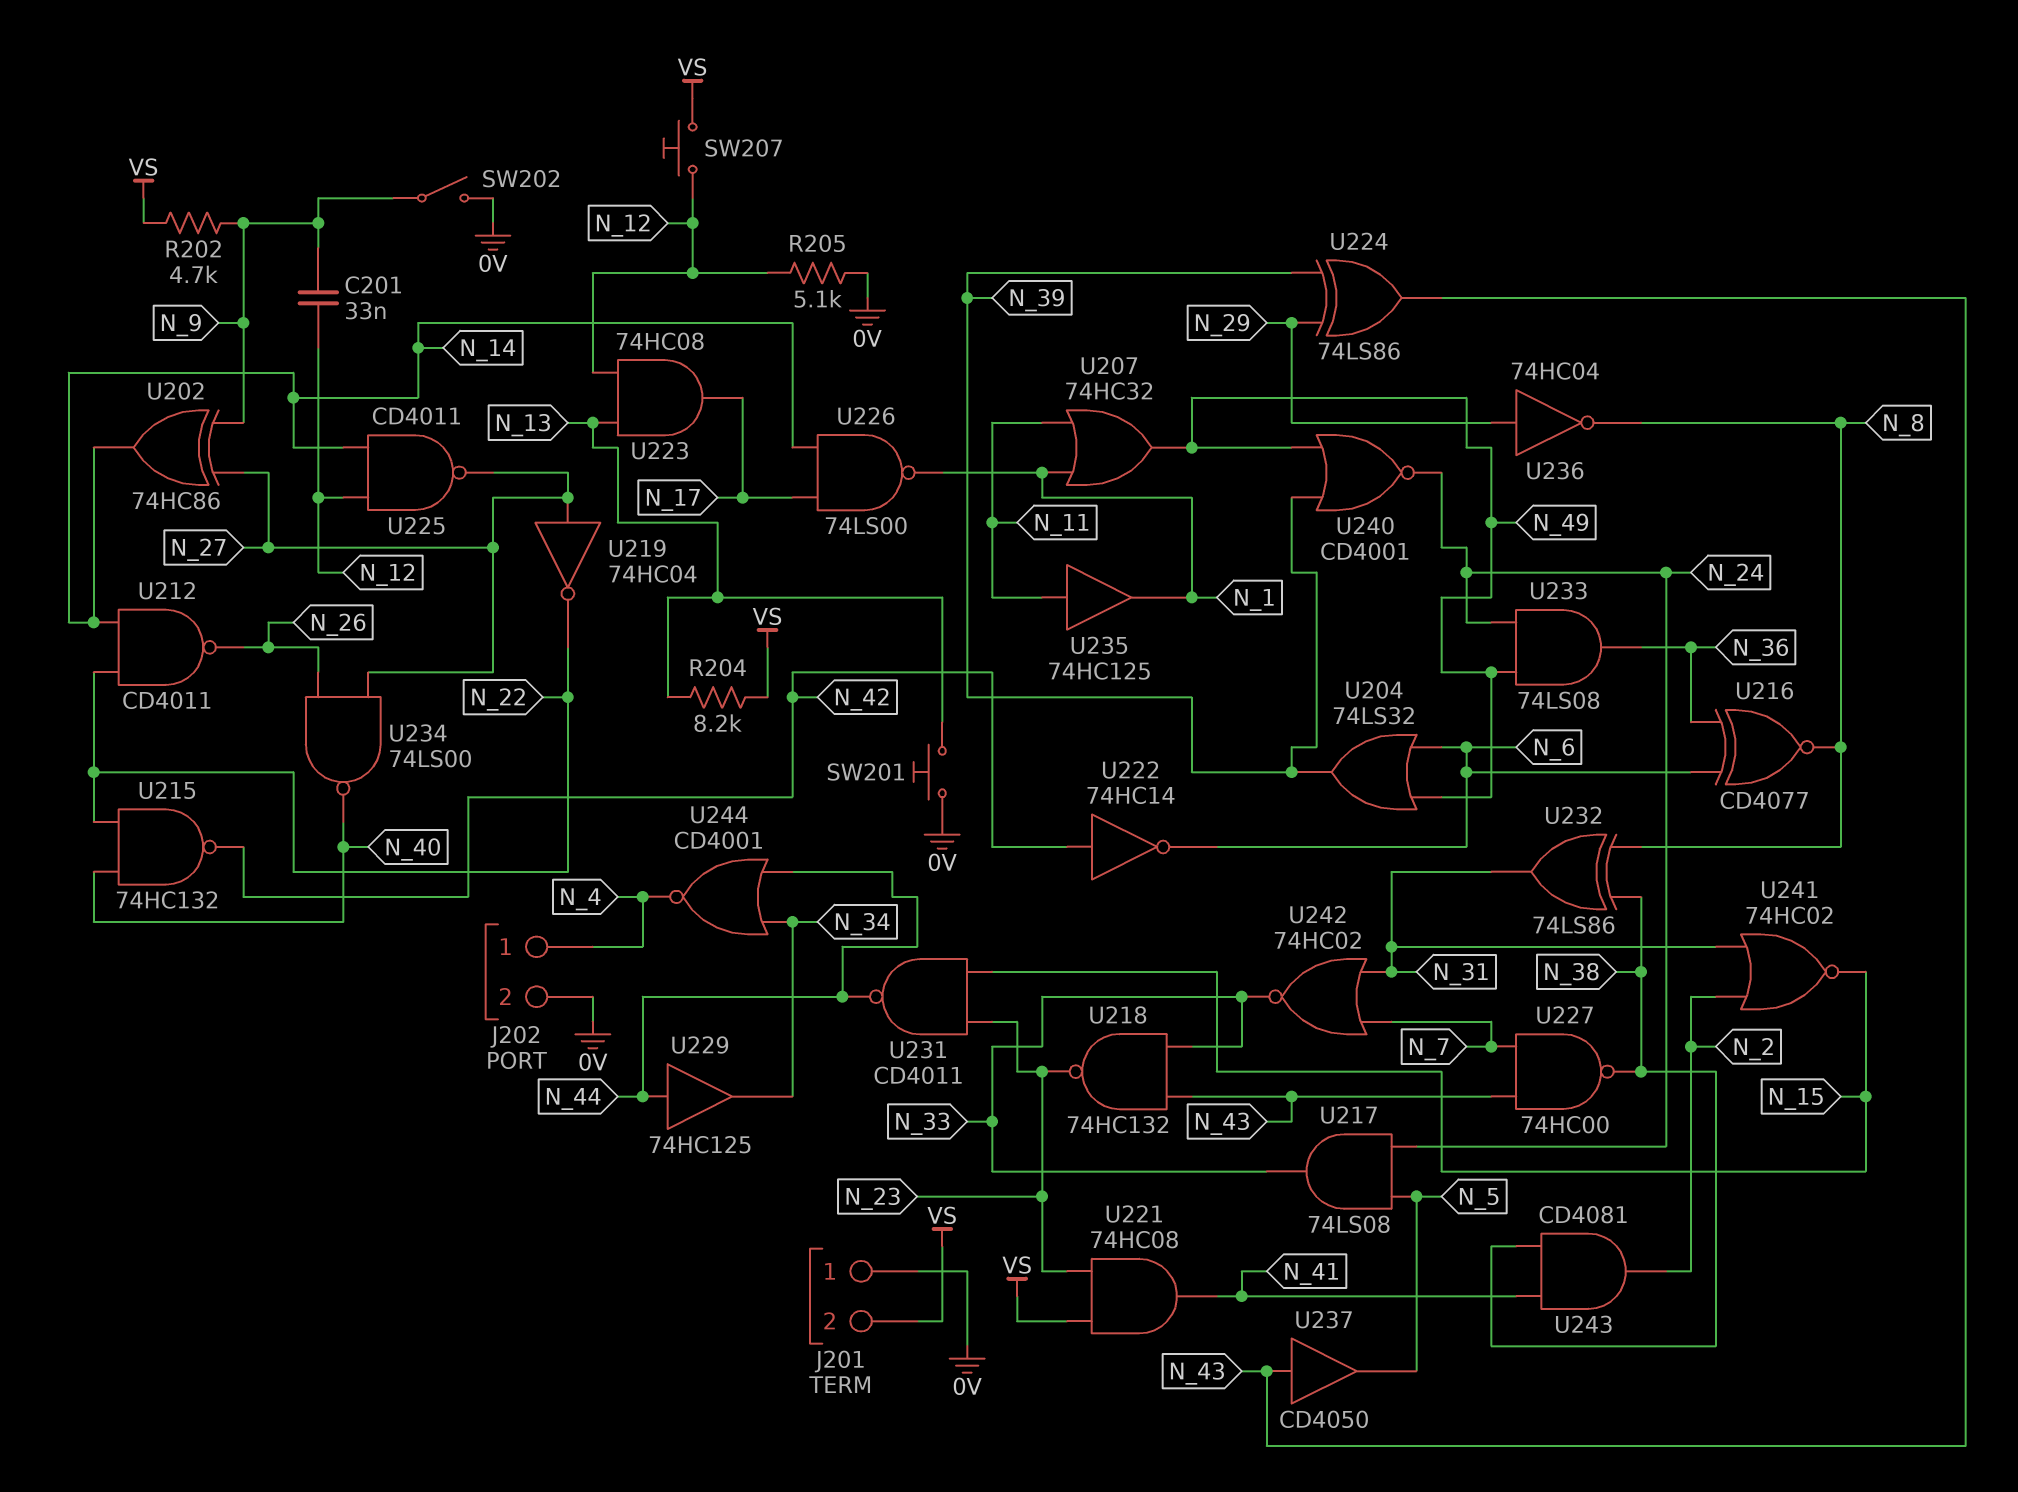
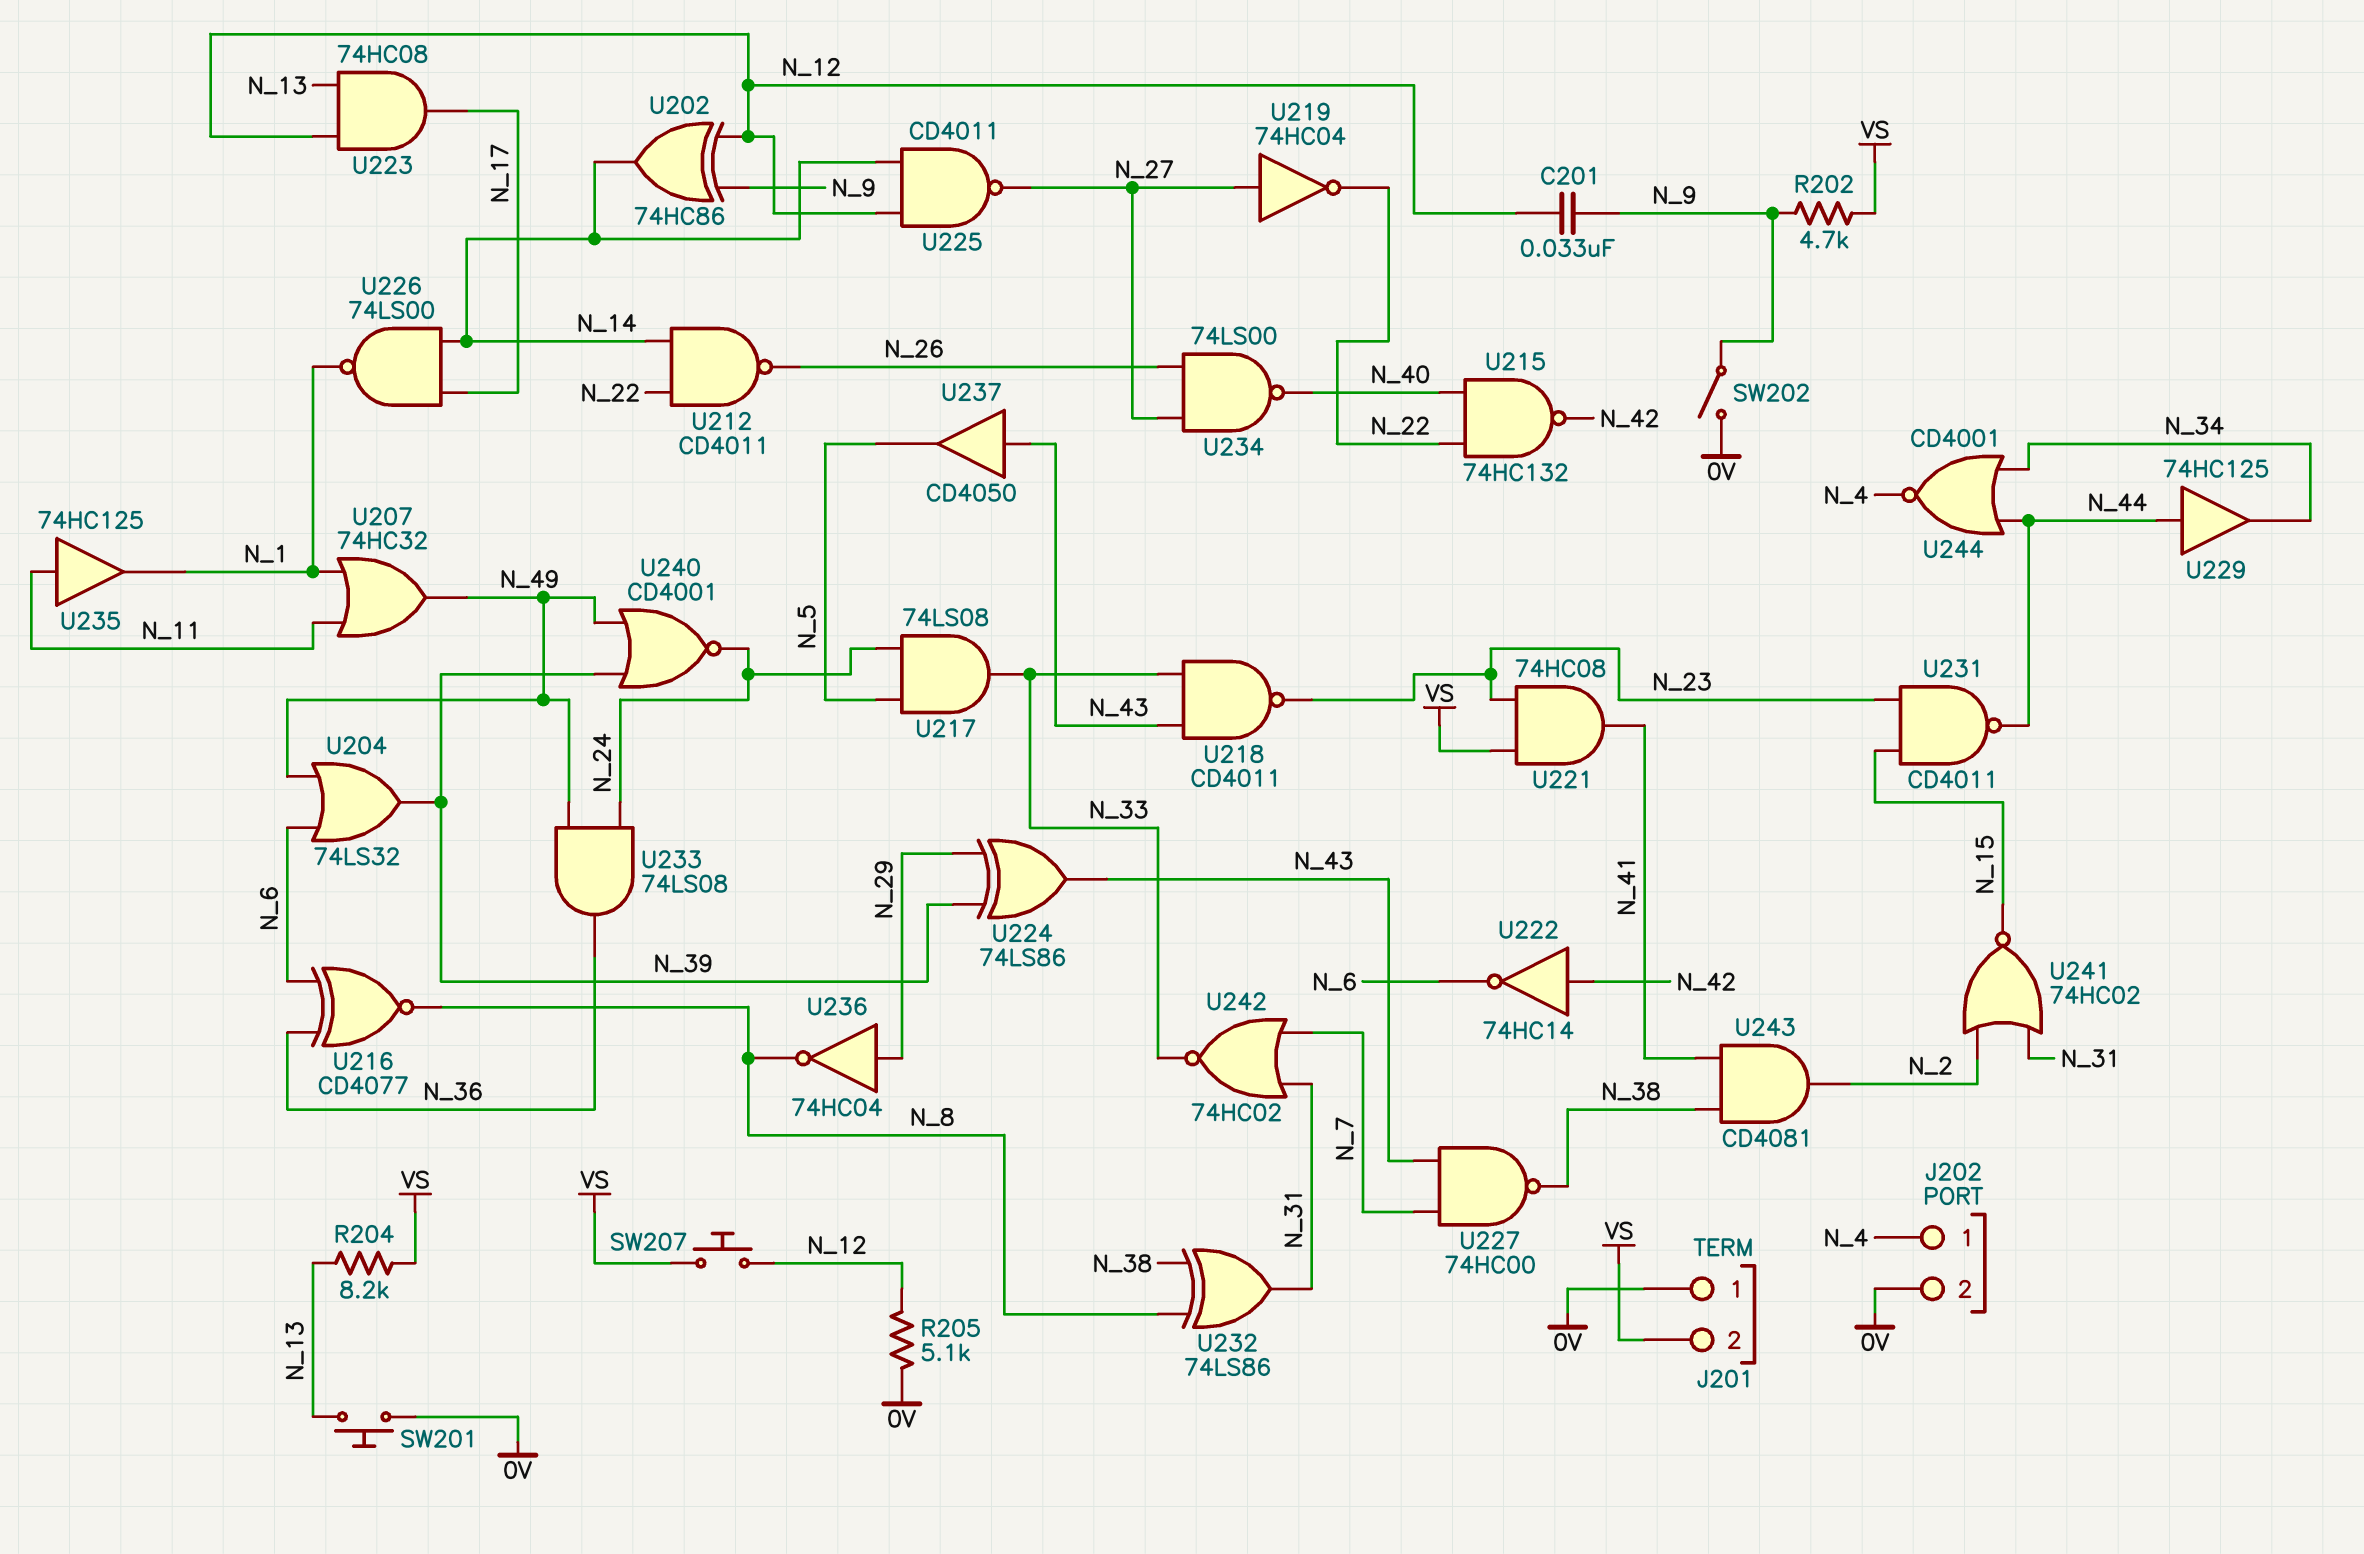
U202: XOR 74HC86 (in N_9, in N_27, out N_14) -> XOR 74HC86 (in N_9, in N_12, out N_14)
U218: NAND 74HC132 (in N_33, in N_43, out N_23) -> NAND CD4011 (in N_33, in N_43, out N_23)

